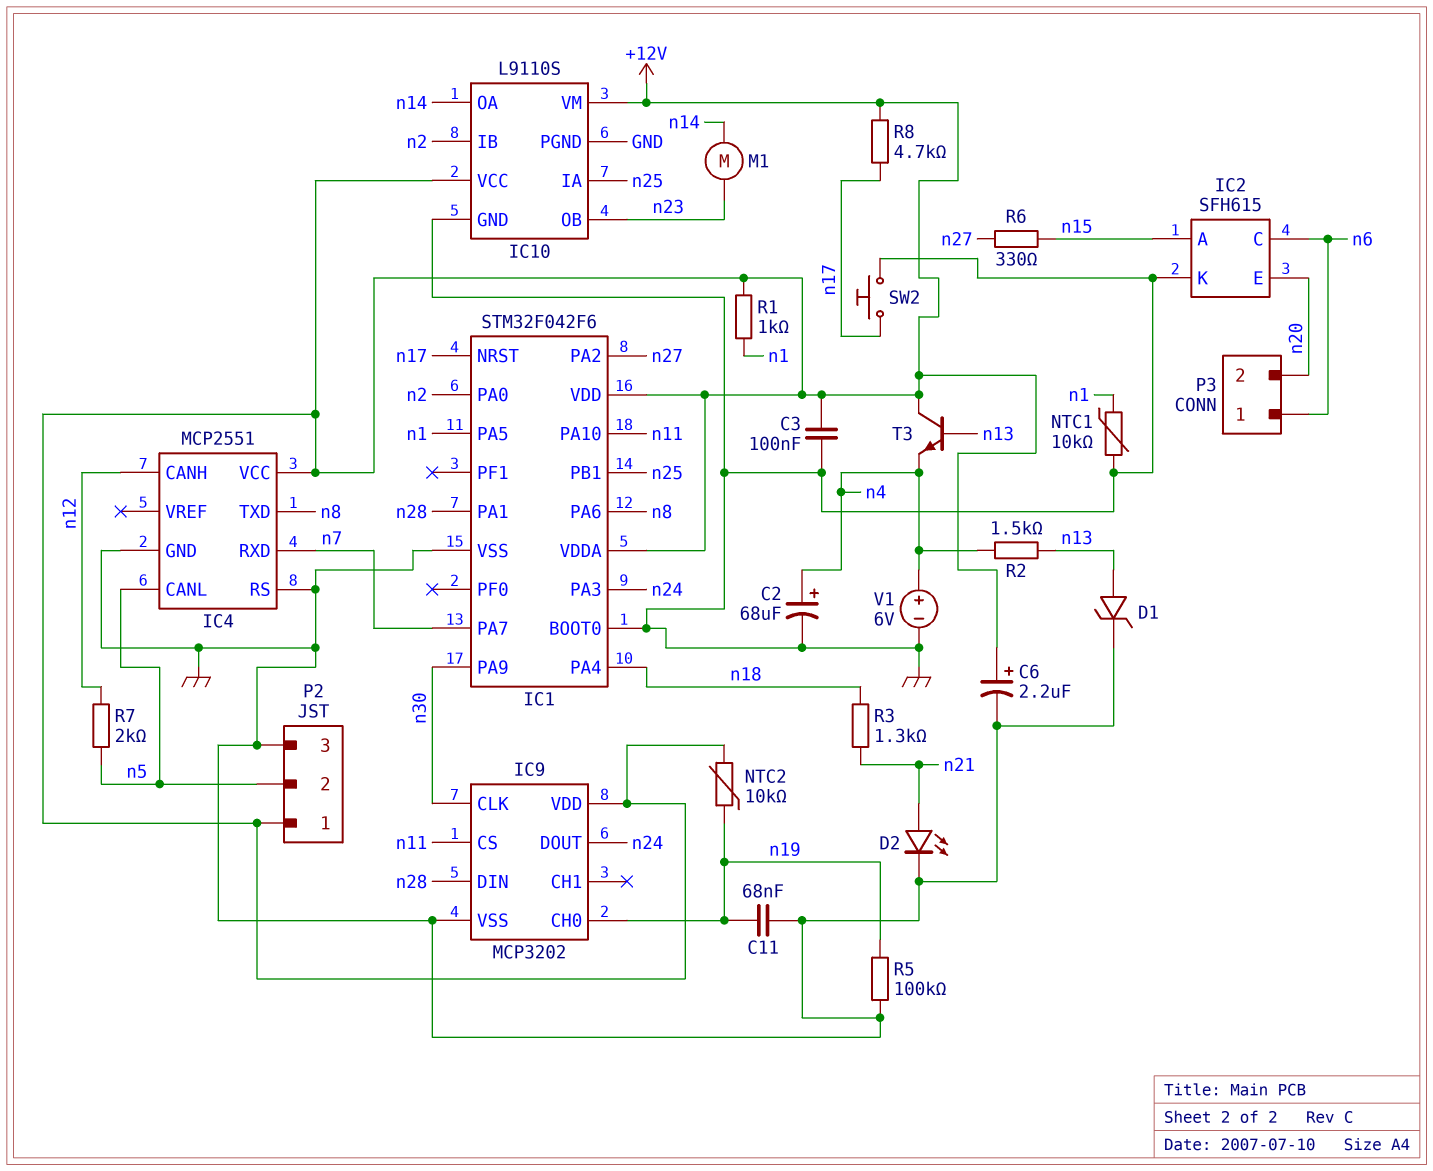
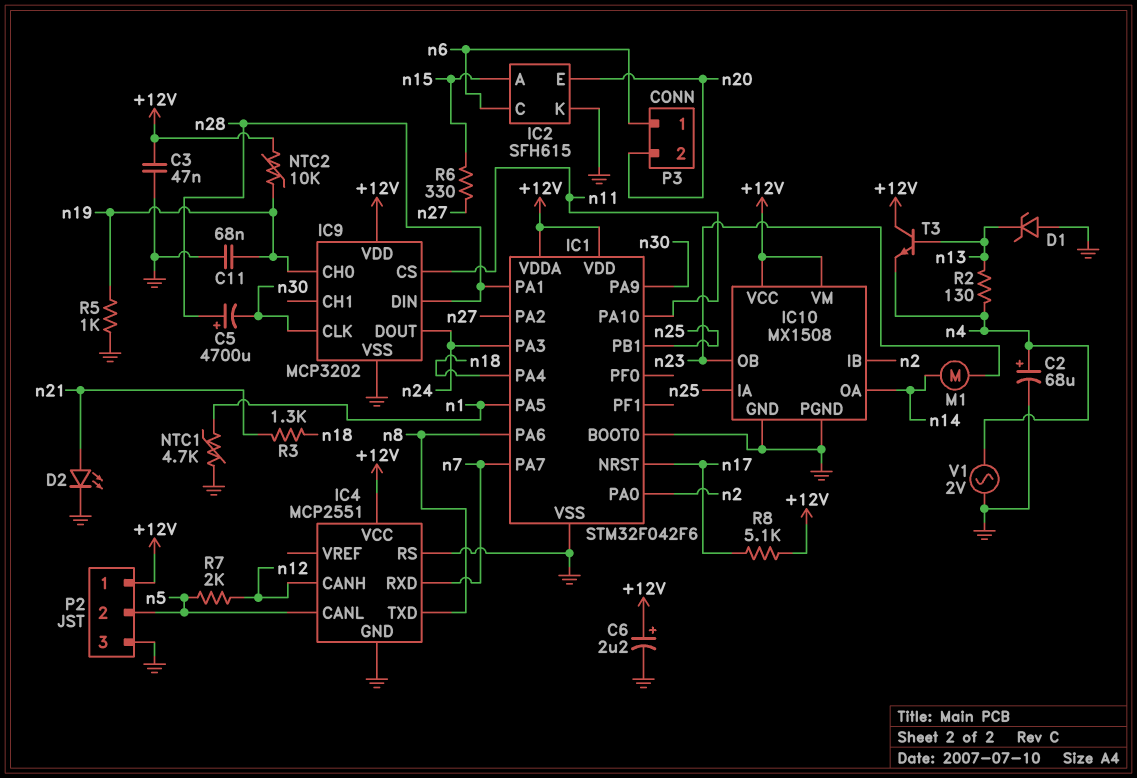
C3: 100nF (+12V, GND) -> 47nF (+12V, GND)
C5: none -> 4700uF (plus n28, minus n30)
D1: zener (A n13, K GND) -> zener (A GND, K n13)
IC10: L9110S -> MX1508
NTC1: 10k (GND, n1) -> 4.7k (GND, n1)
R1: 1k (+12V, n1) -> none
R2: 1.5k (n4, n13) -> 130 (n4, n13)
R5: 100k (GND, n19) -> 1k (GND, n19)
R8: 4.7k (+12V, n17) -> 5.1k (+12V, n17)
SW2: button (GND, n17) -> none
V1: 6V (plus n4, minus GND) -> AC 2V (GND, n4)

